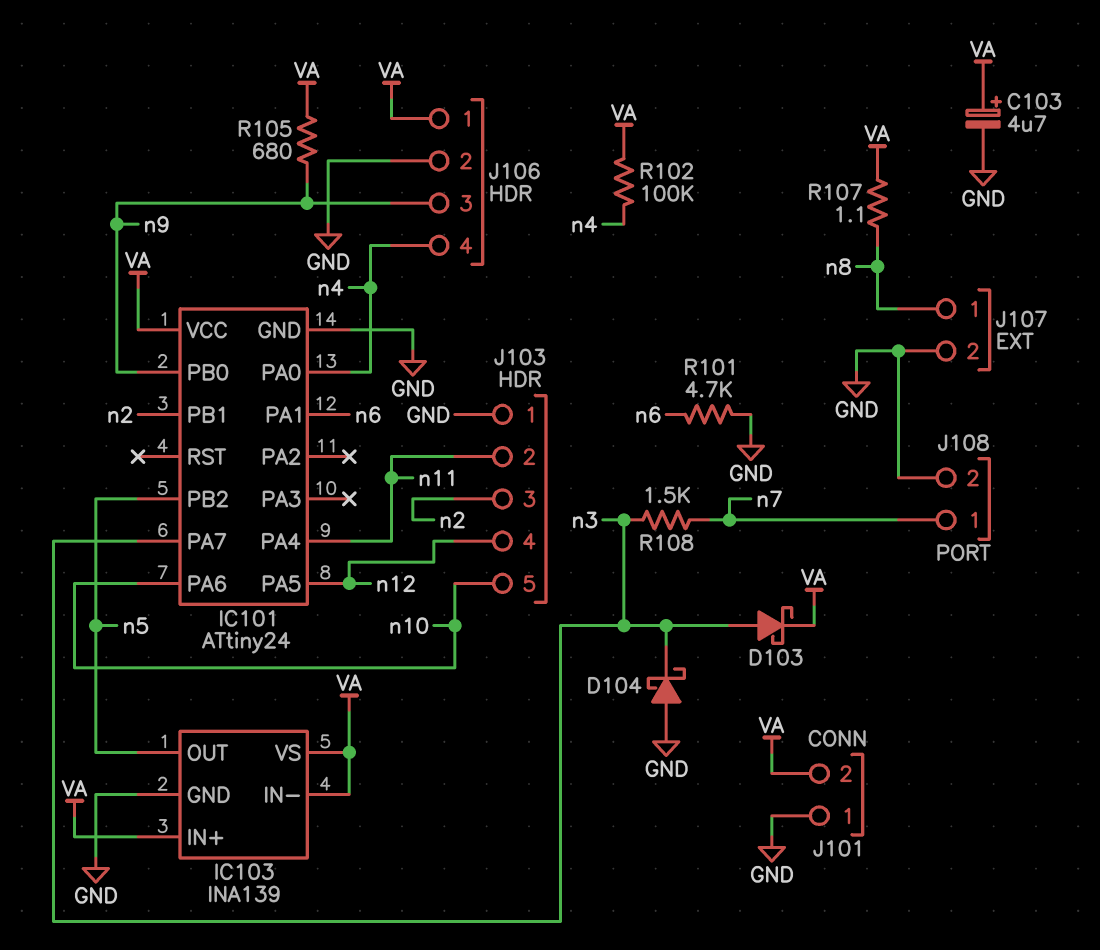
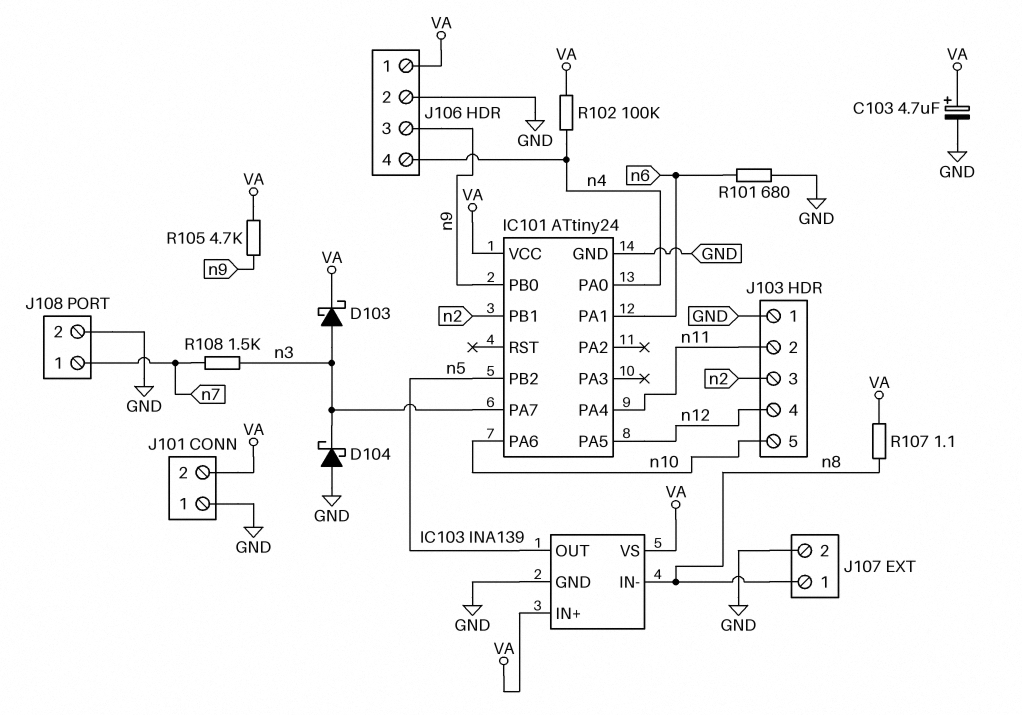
IC103 pin IN-: VA -> n8
R101: 4.7k (GND, n6) -> 680 (GND, n6)
R105: 680 (VA, n9) -> 4.7k (VA, n9)

